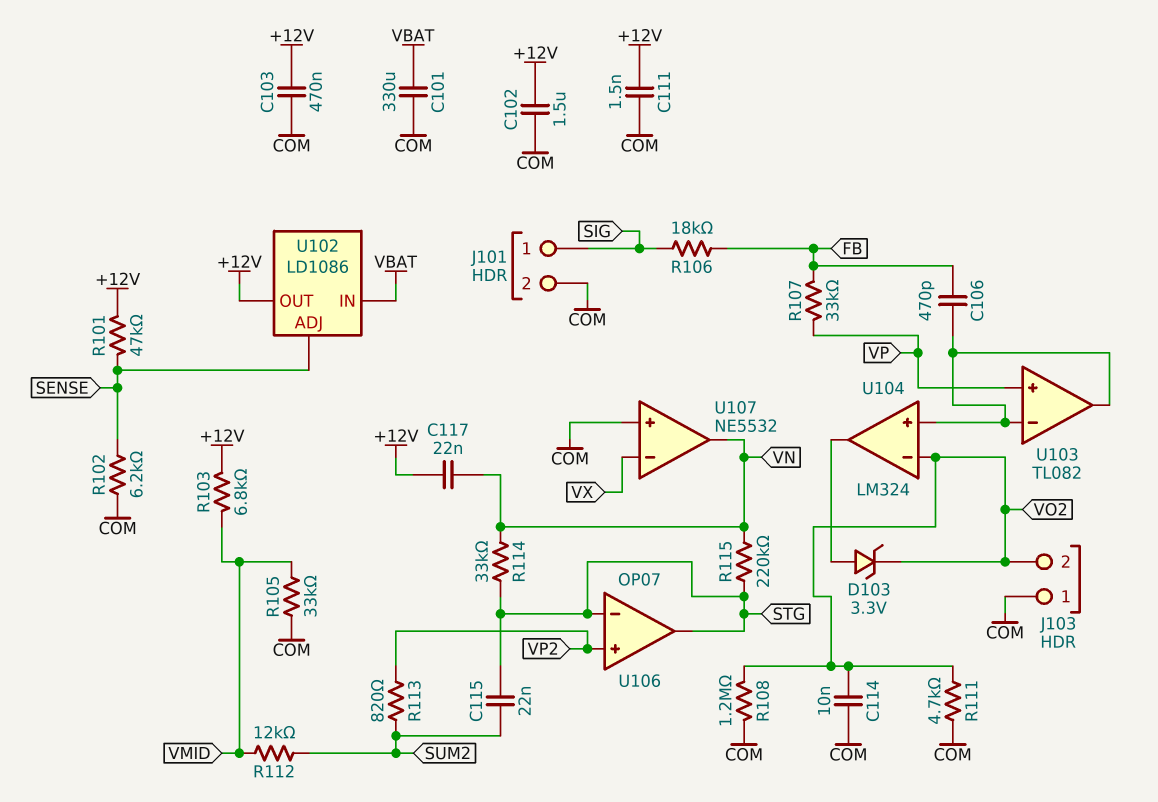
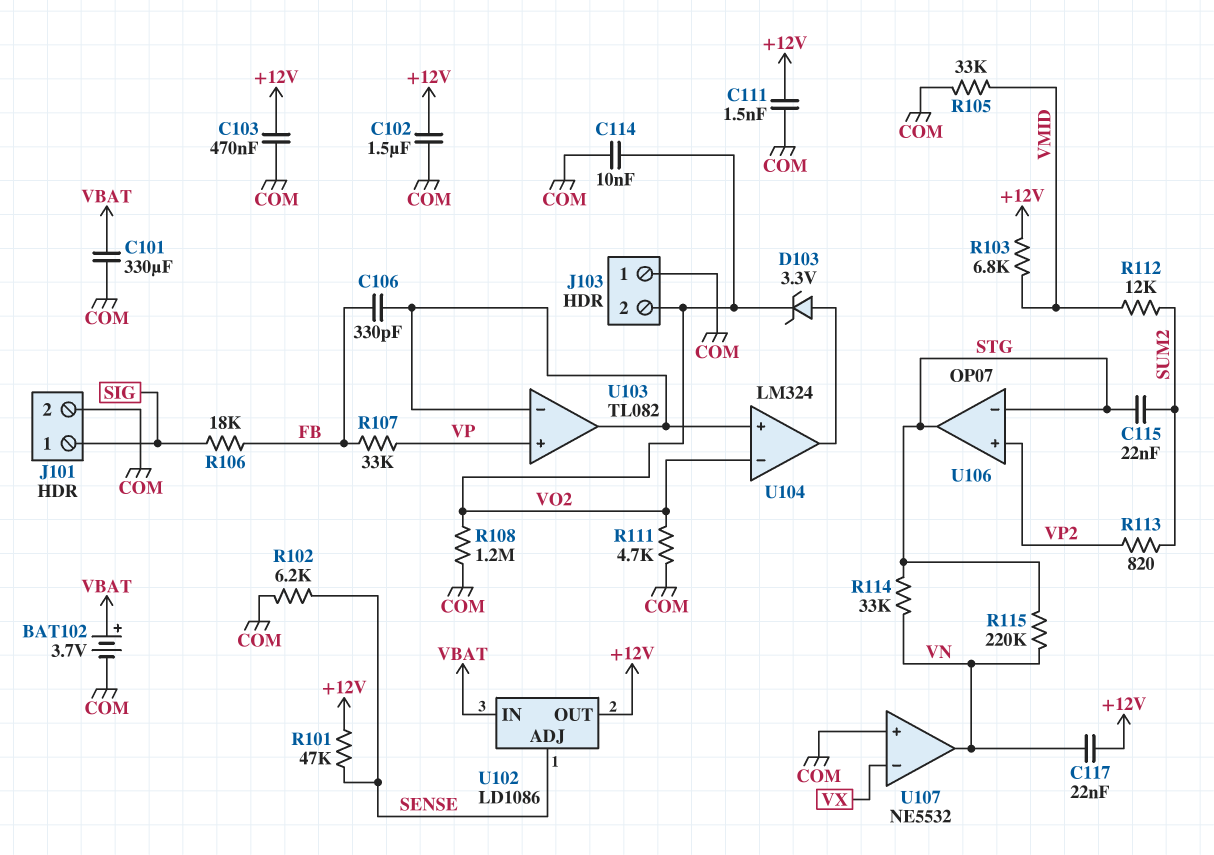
BAT102: none -> 3.7V (plus VBAT, minus COM)
C106: 470pF (FB, U103/in-) -> 330pF (FB, U103/in-)

